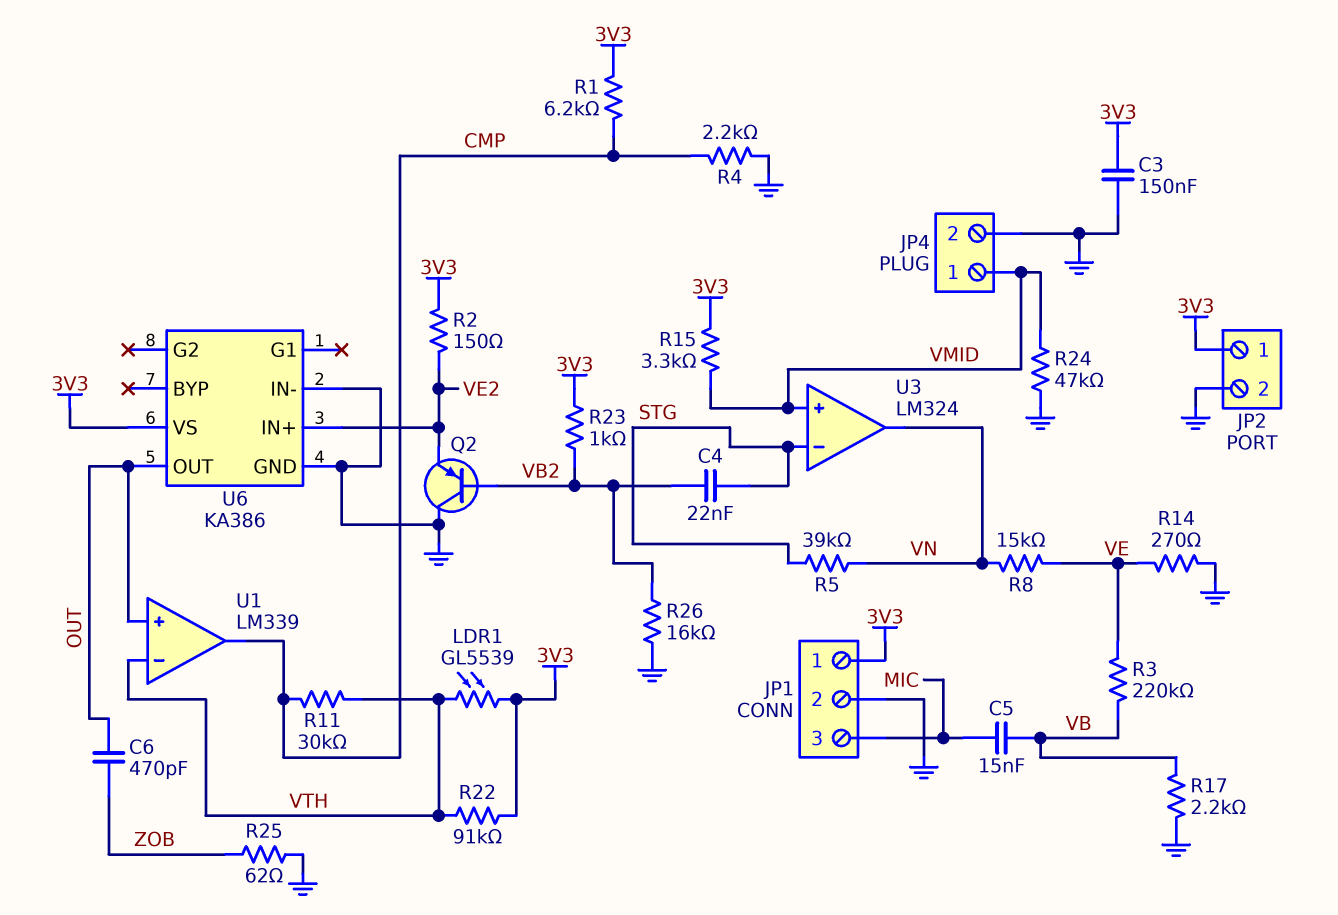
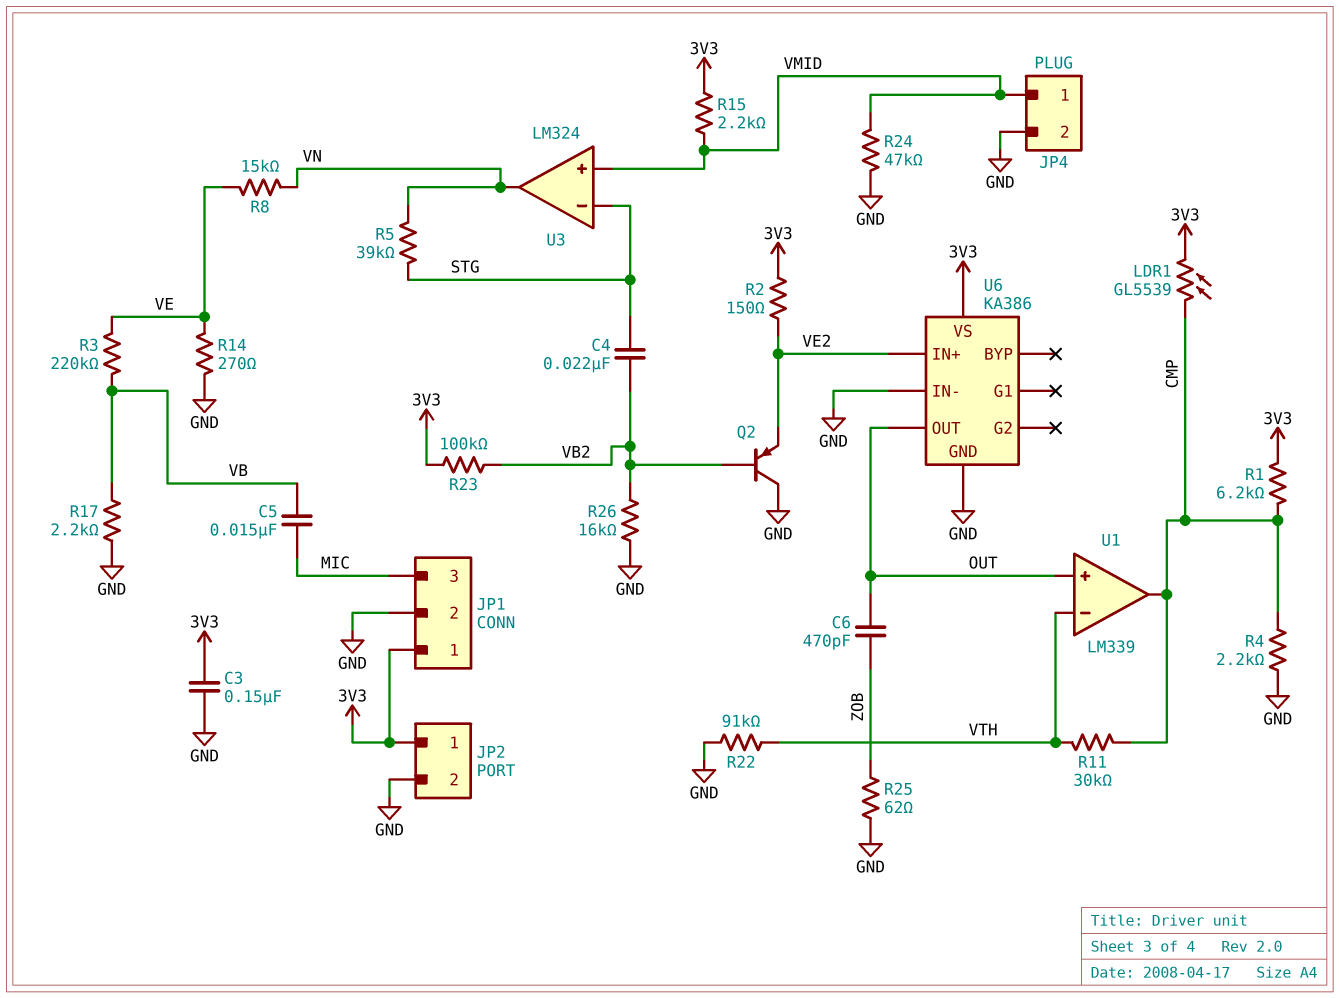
LDR1: GL5539 (3V3, VTH) -> GL5539 (3V3, CMP)
R15: 3.3k (3V3, VMID) -> 2.2k (3V3, VMID)
R22: 91k (3V3, VTH) -> 91k (GND, VTH)
R23: 1k (3V3, VB2) -> 100k (3V3, VB2)

